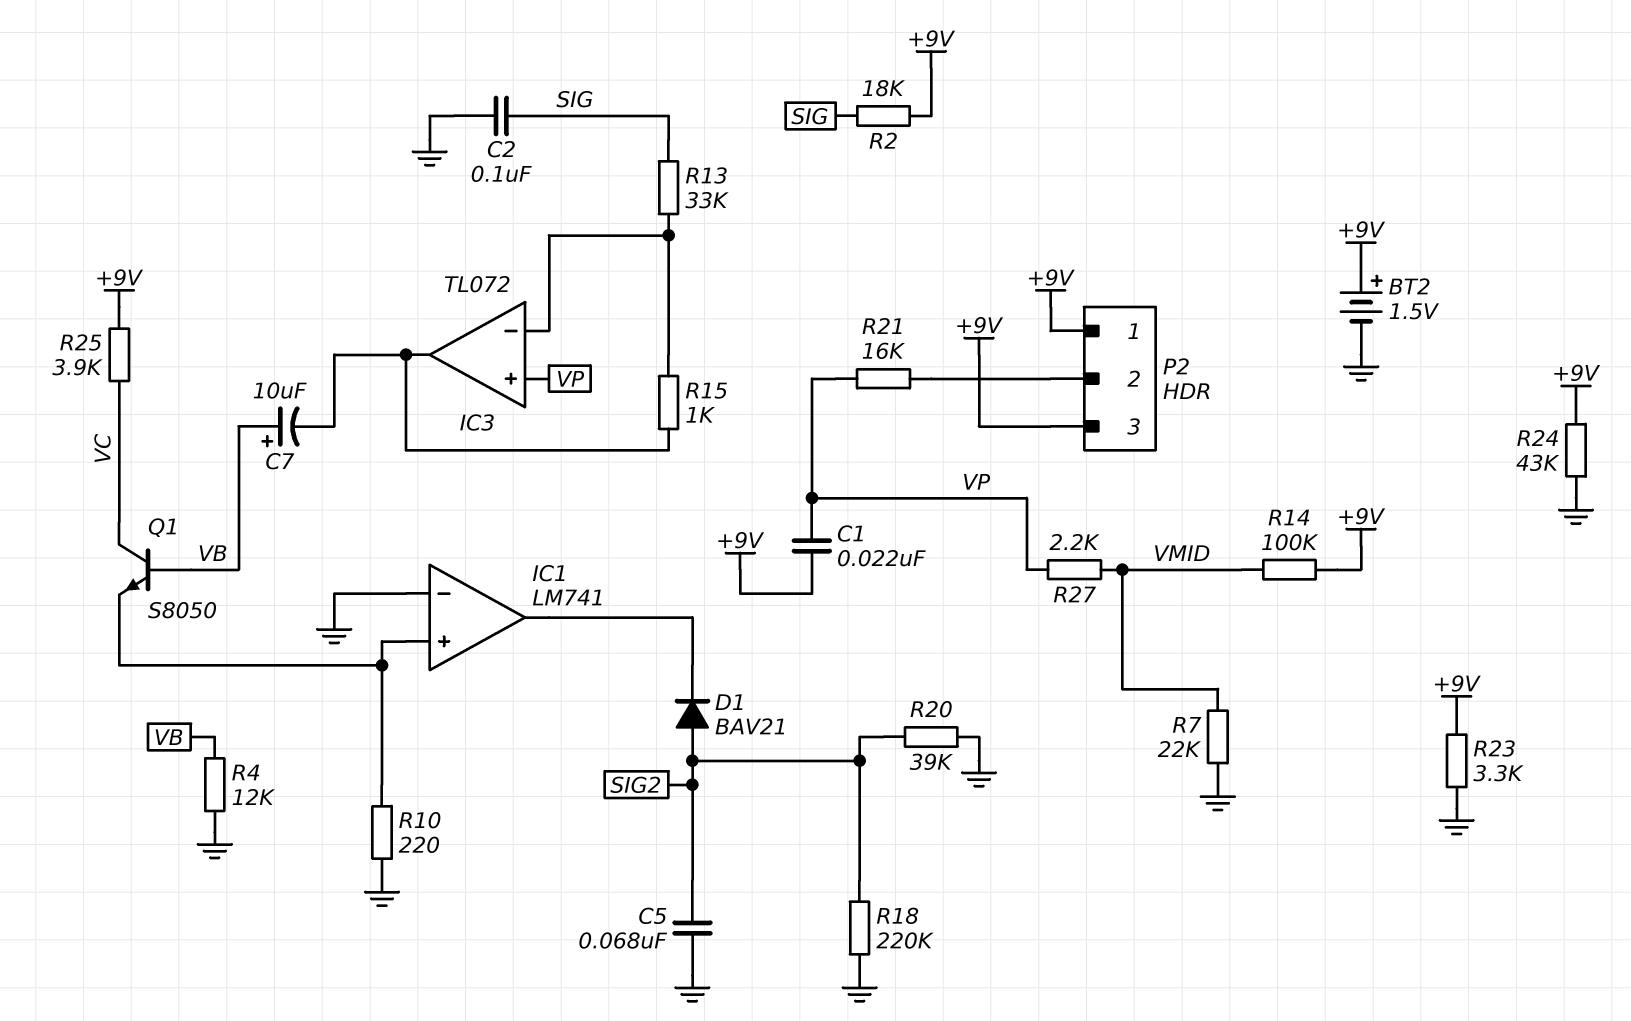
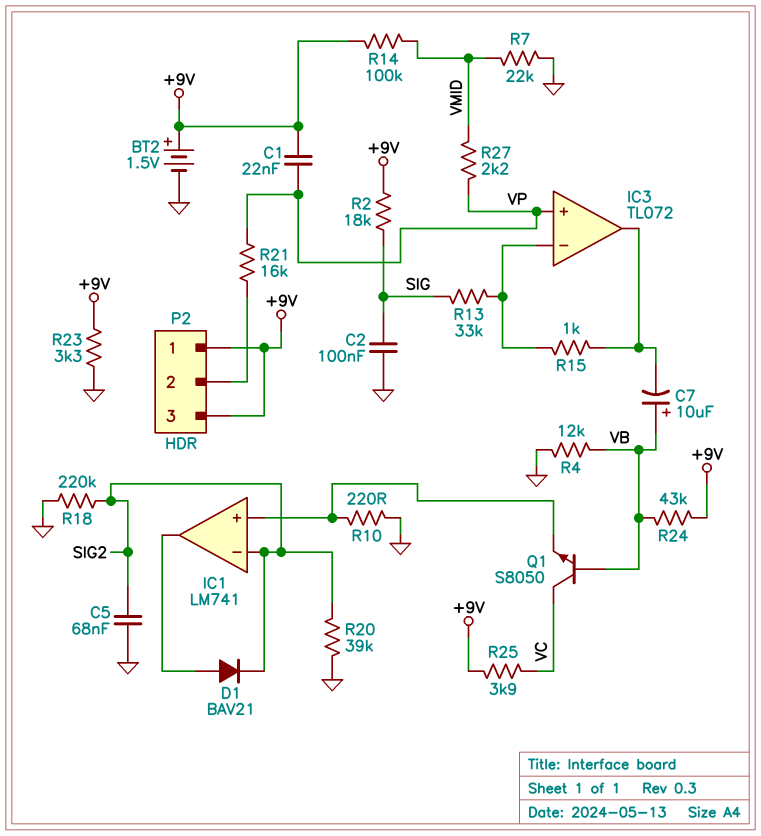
D1: diode BAV21 (A SIG2, K IC1/out) -> diode BAV21 (A IC1/out, K SIG2)
IC1 pin in-: GND -> SIG2
R24: 43k (+9V, GND) -> 43k (+9V, VB)

